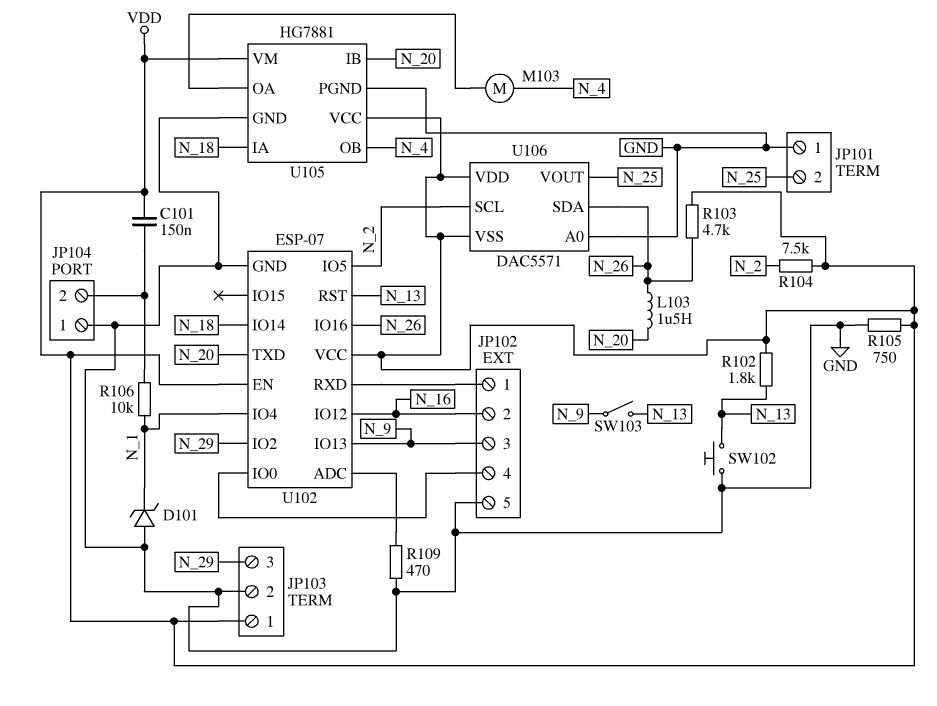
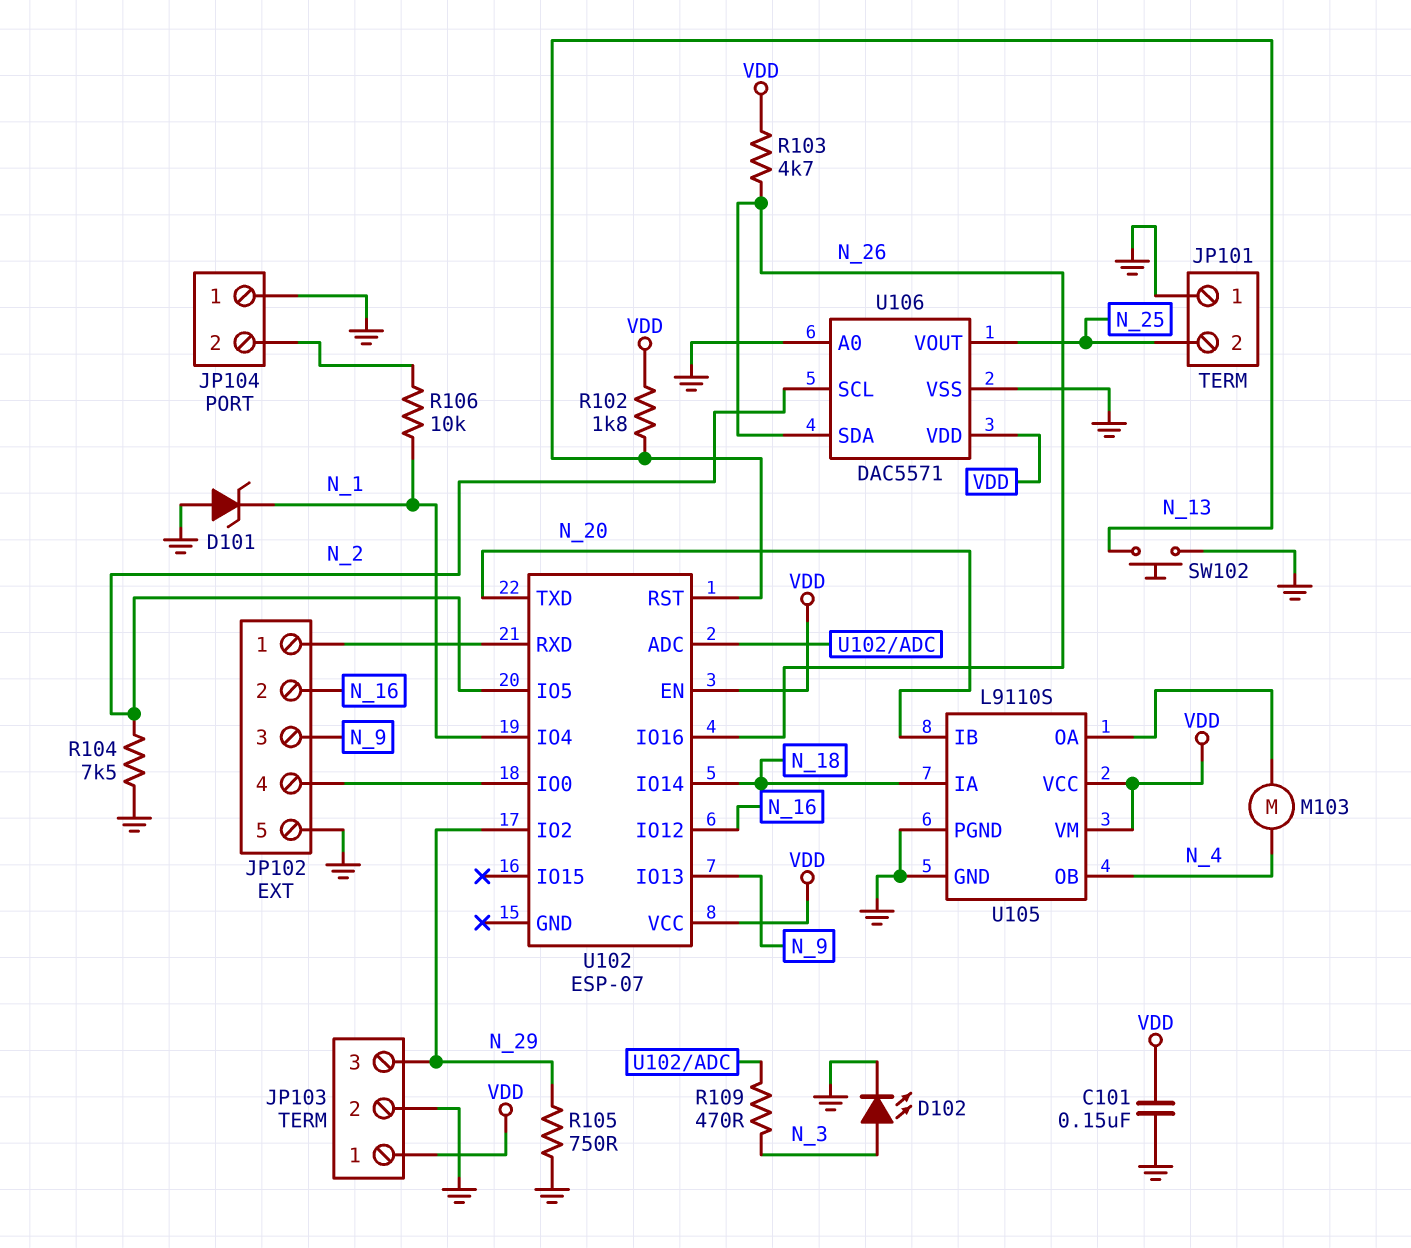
C101: 150nF (JP104/2, VDD) -> 150nF (GND, VDD)
D102: none -> LED (A N_3, K GND)
L103: 1.5uH (N_20, N_26) -> none
R104: 7.5k (N_2, VDD) -> 7.5k (GND, N_2)
R105: 750 (GND, VDD) -> 750 (GND, N_29)
R109: 470 (GND, U102/ADC) -> 470 (N_3, U102/ADC)
SW103: switch (N_9, N_13) -> none
U102 pin GND: GND -> none
U105: HG7881 -> L9110S
U106 pin VSS: VDD -> GND

